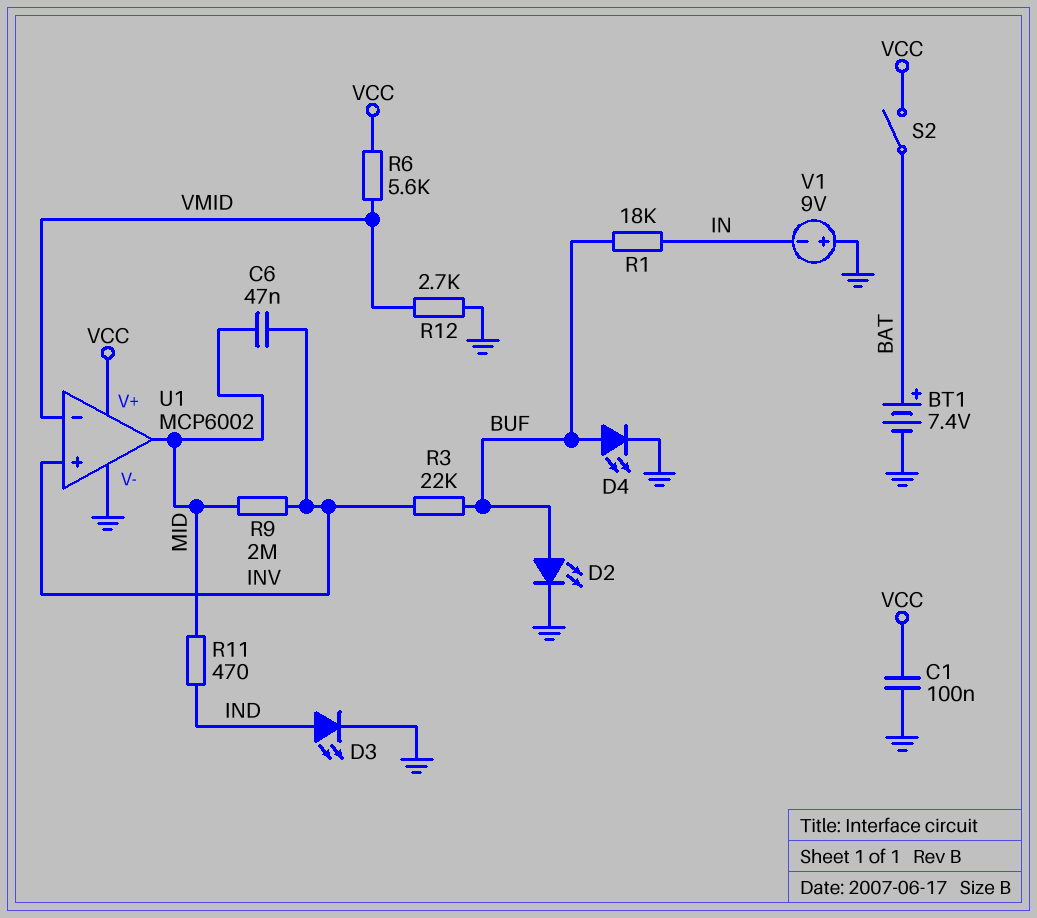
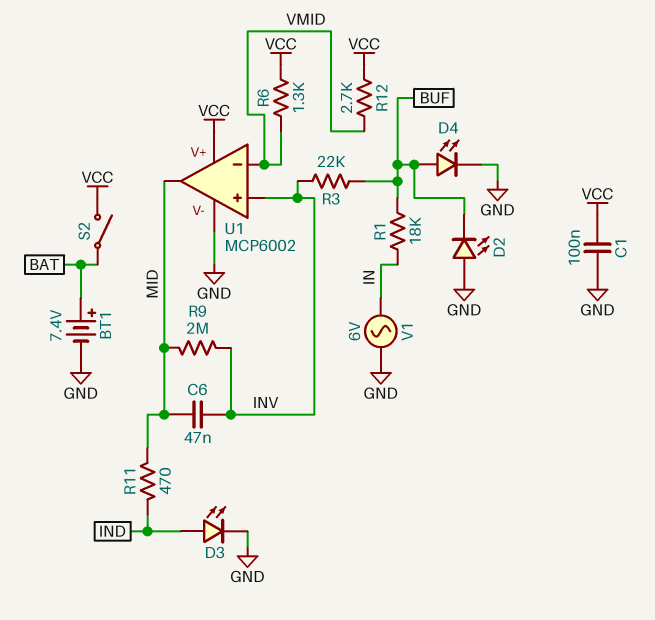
D2: LED (A BUF, K GND) -> LED (A GND, K BUF)
R6: 5.6k (VCC, VMID) -> 1.3k (VCC, VMID)
R12: 2.7k (GND, VMID) -> 2.7k (VCC, VMID)
V1: 9V (plus GND, minus IN) -> AC 6V (GND, IN)

